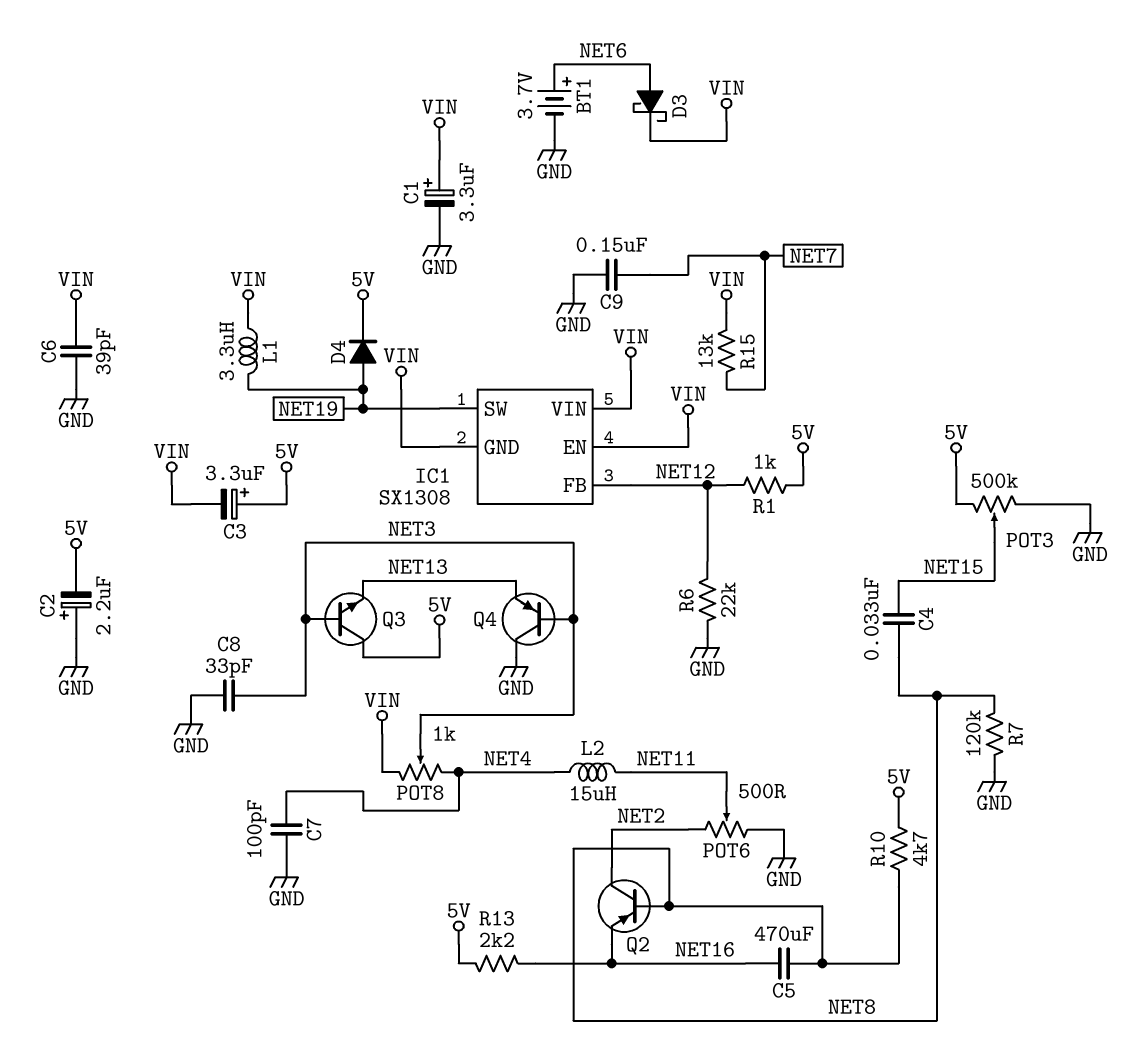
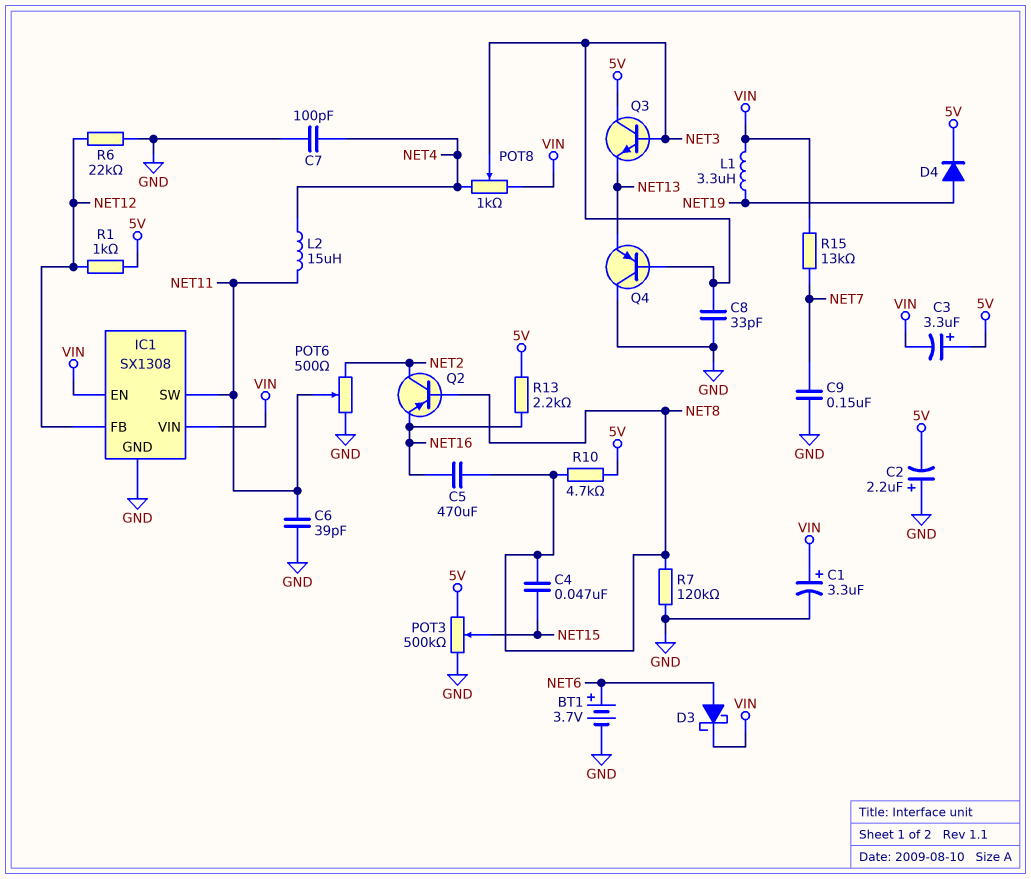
C4: 33nF (NET8, NET15) -> 47nF (NET8, NET15)
C6: 39pF (GND, VIN) -> 39pF (GND, NET11)
IC1 pin GND: VIN -> GND
IC1 pin SW: NET19 -> NET11

